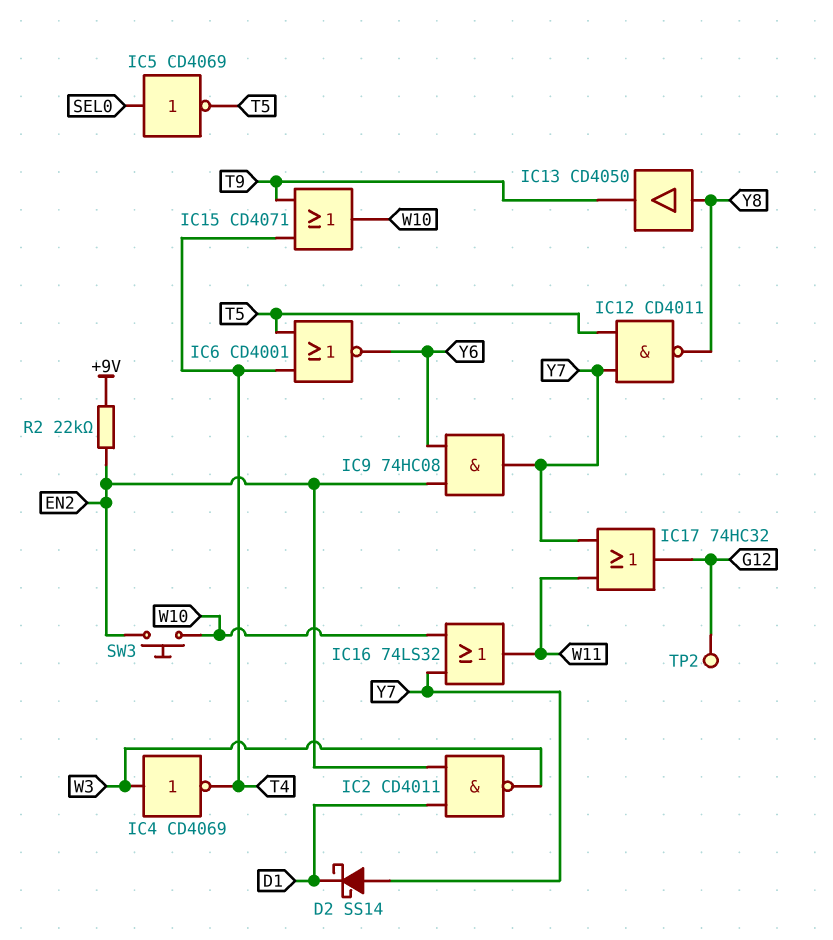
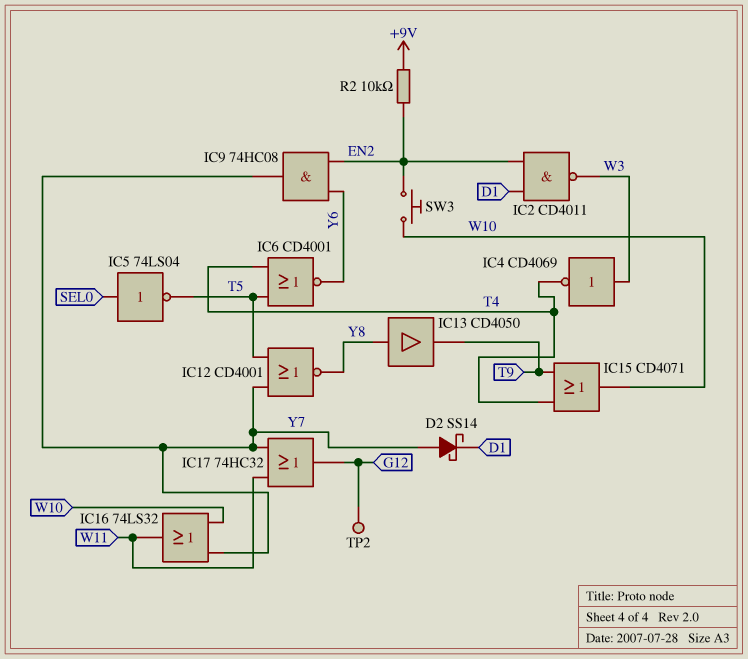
IC5: NOT CD4069 (in SEL0, out T5) -> NOT 74LS04 (in SEL0, out T5)
IC12: NAND CD4011 (in T5, in Y7, out Y8) -> NOR CD4001 (in T5, in Y7, out Y8)
R2: 22k (+9V, EN2) -> 10k (+9V, EN2)

